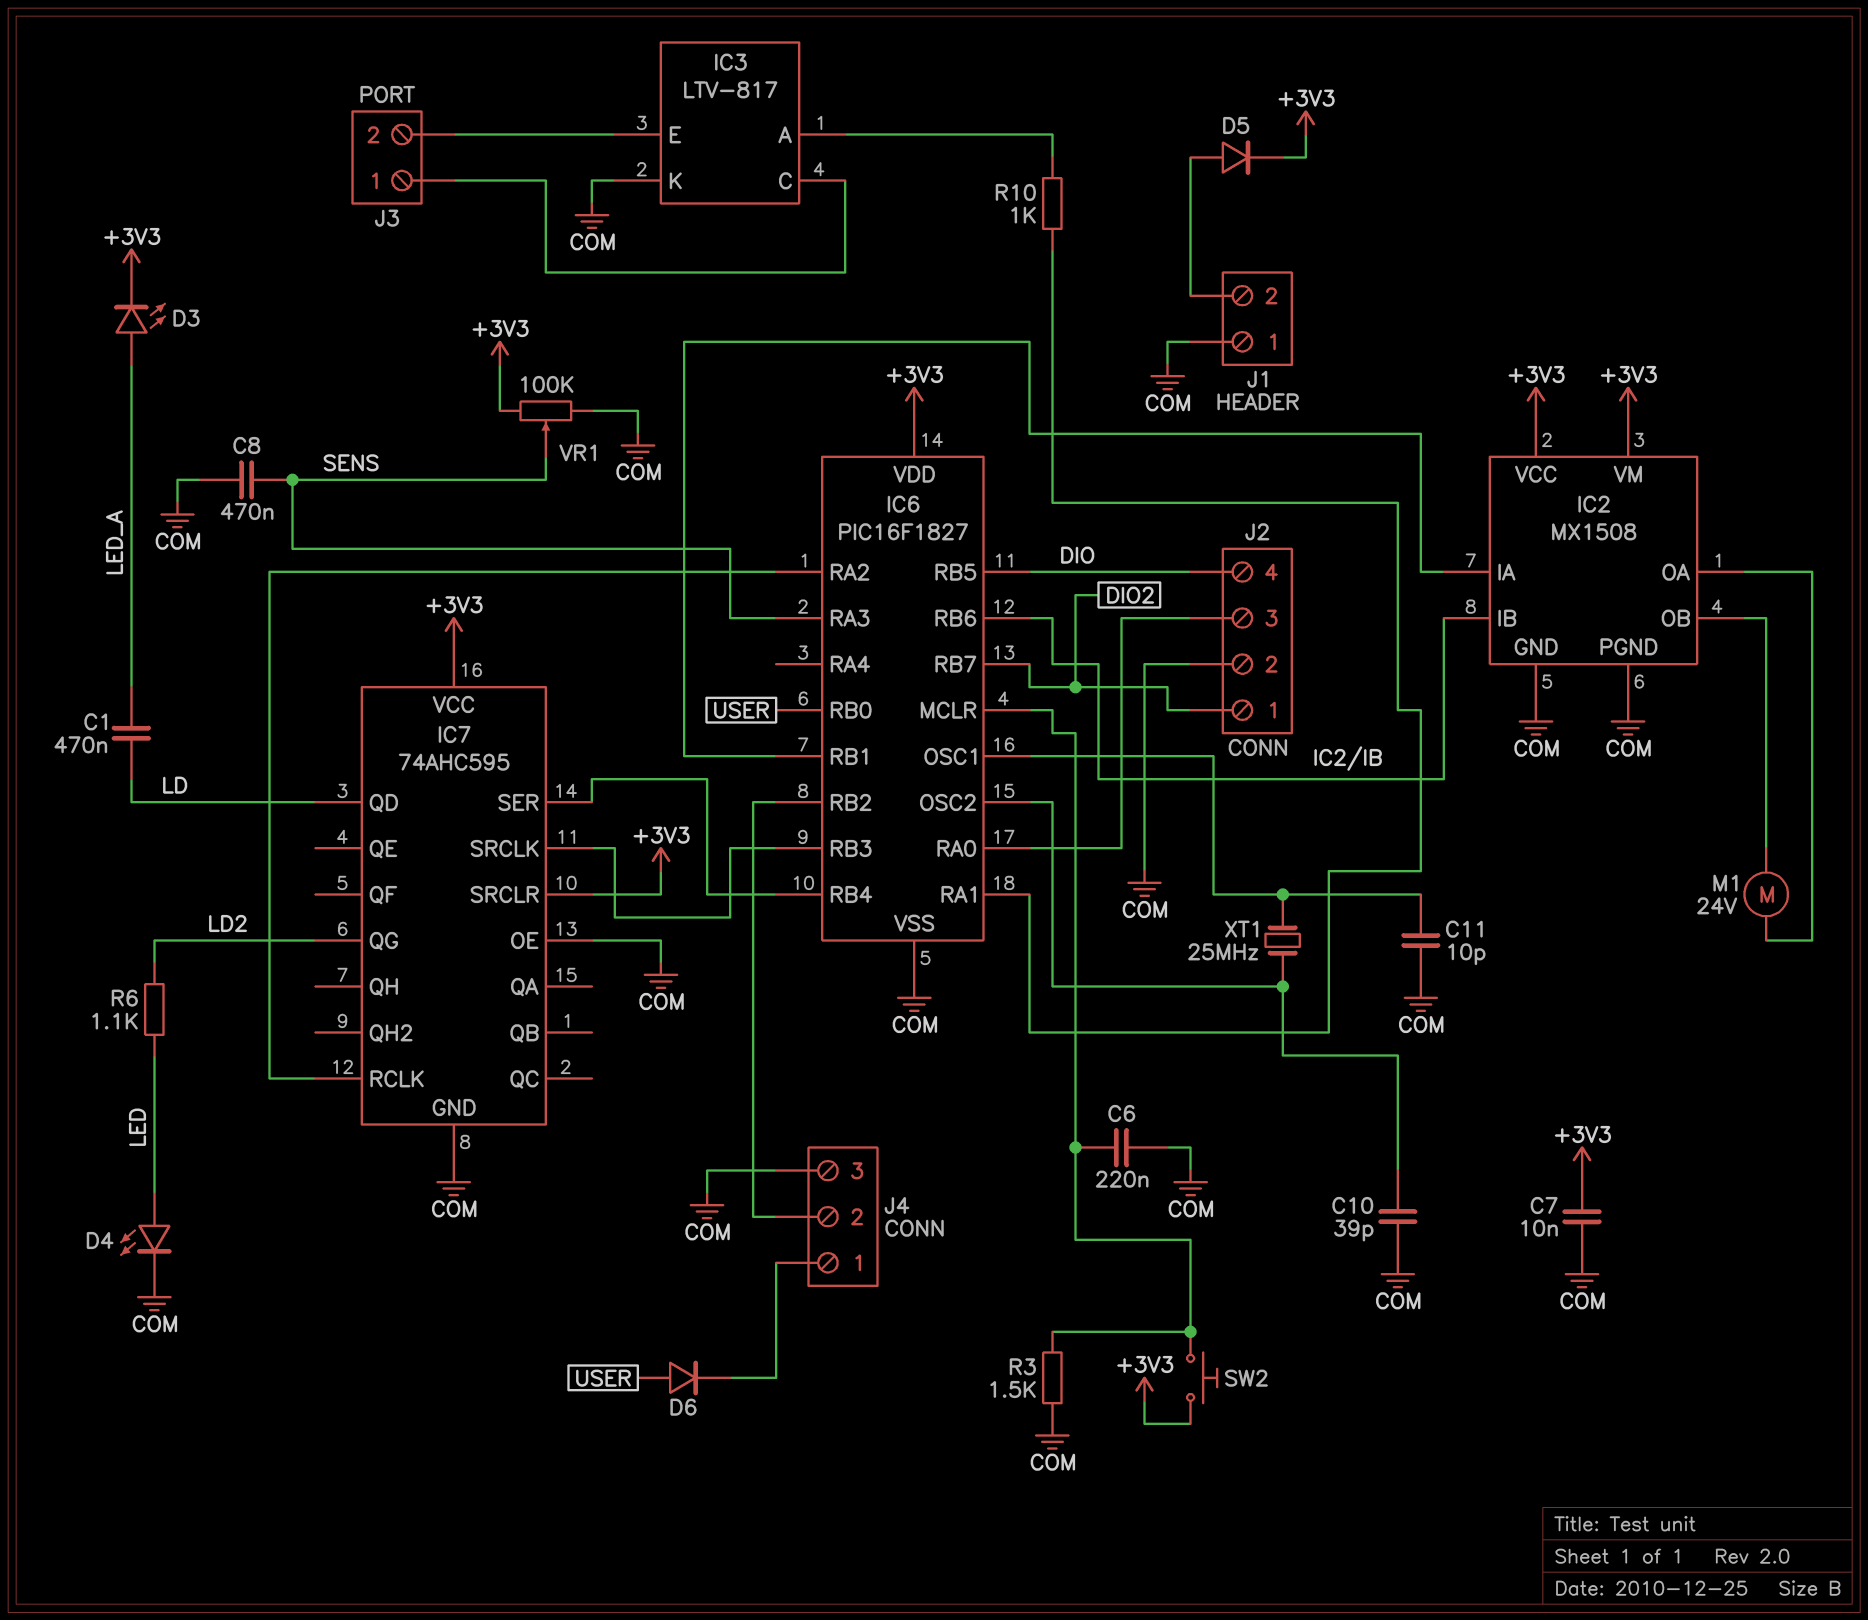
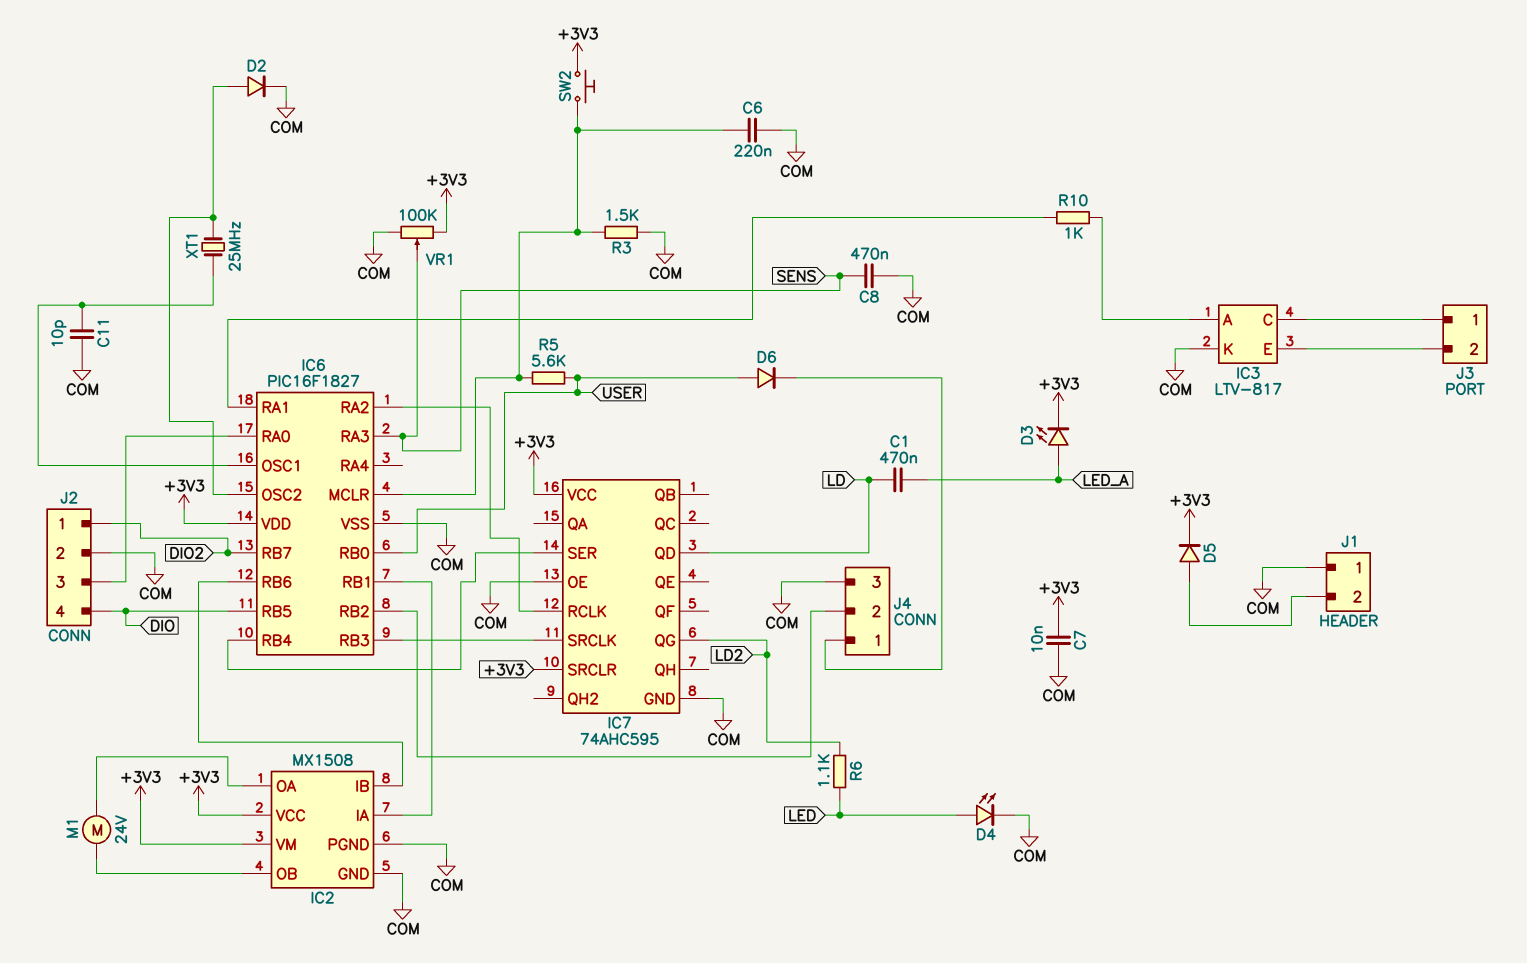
C10: 39pF (COM, IC6/OSC2) -> none
D2: none -> diode (A IC6/OSC2, K COM)
R5: none -> 5.6k (IC6/MCLR, USER)

